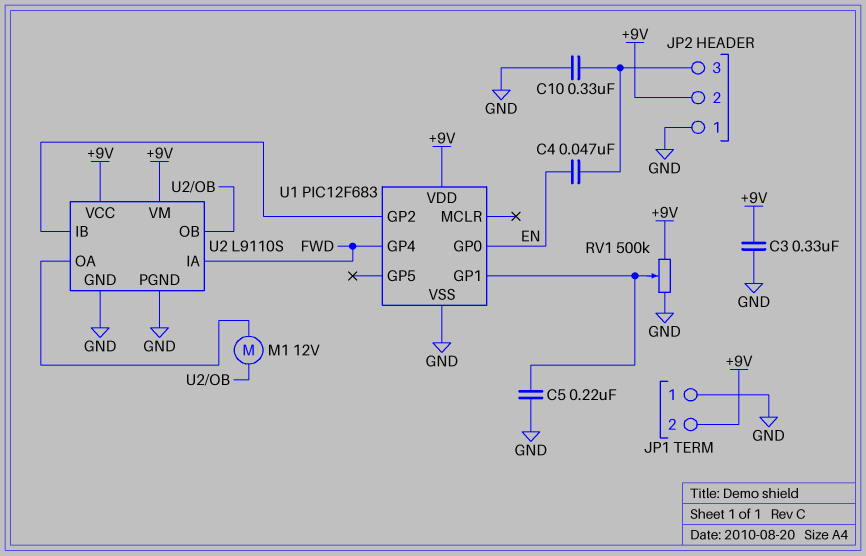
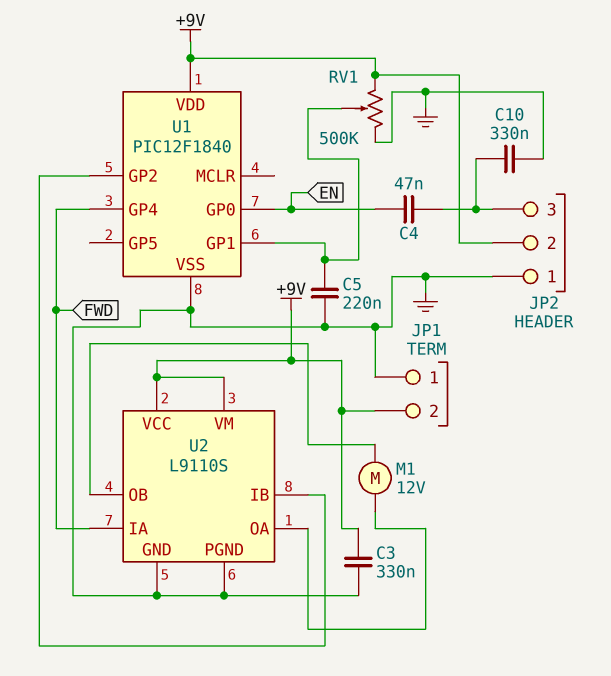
U1: PIC12F683 -> PIC12F1840

